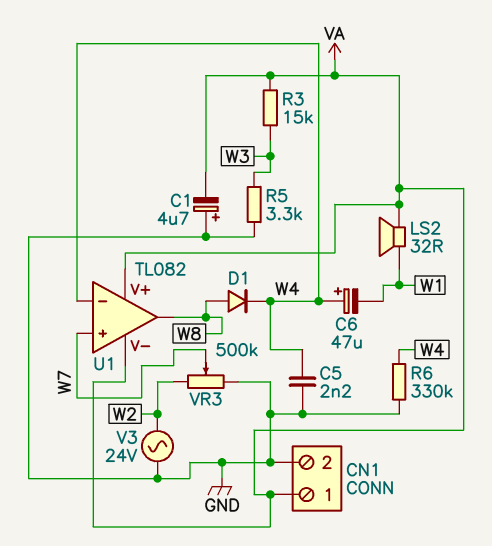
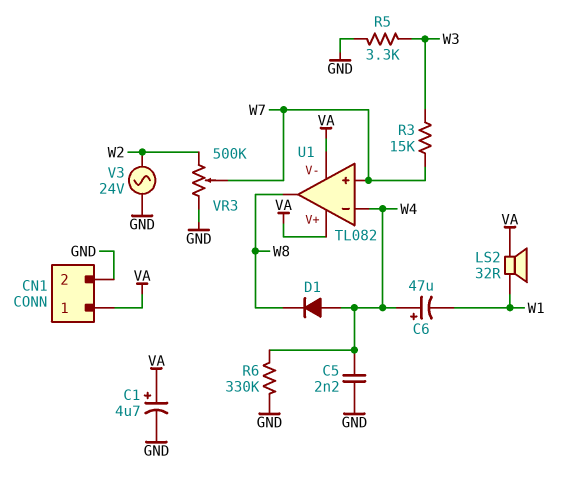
C1: 4.7uF (plus GND, minus VA) -> 4.7uF (plus VA, minus GND)
D1: diode (A W8, K W4) -> diode (A W4, K W8)
R3: 15k (VA, W3) -> 15k (W3, W7)

